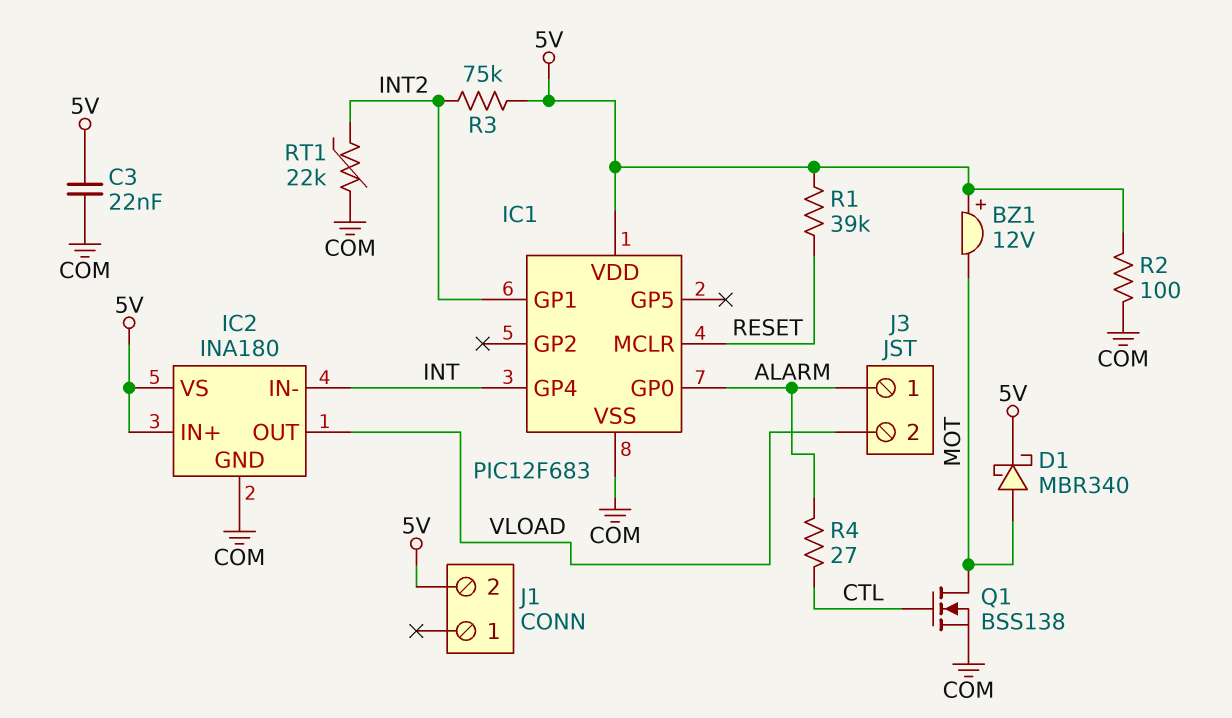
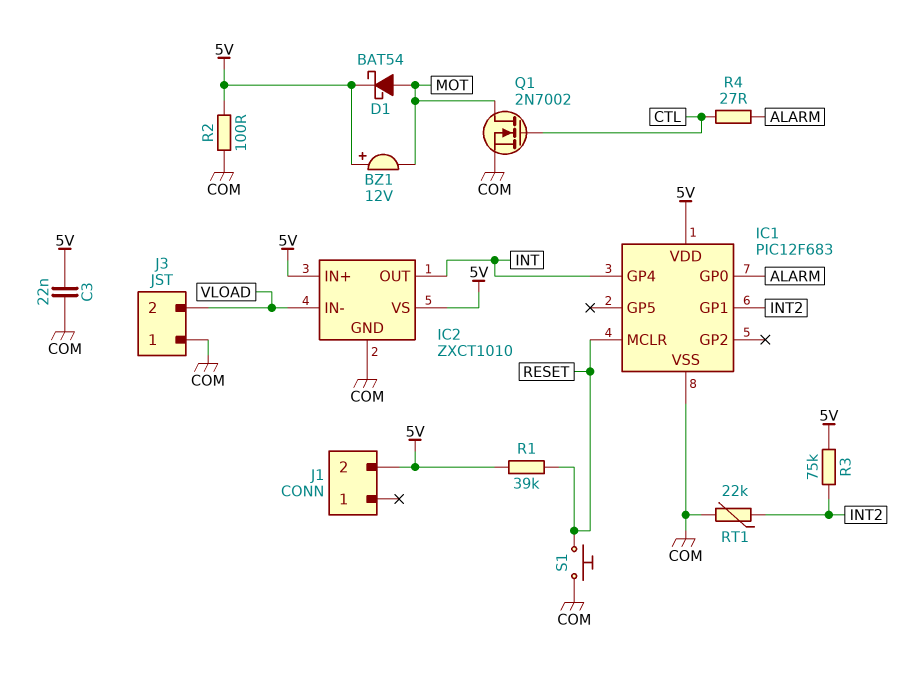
D1: schottky MBR340 (A MOT, K 5V) -> schottky BAT54 (A MOT, K 5V)
IC2: INA180 -> ZXCT1010
IC2 pin IN-: INT -> VLOAD
IC2 pin OUT: VLOAD -> INT
J3 pin 1: ALARM -> COM
Q1: NMOS BSS138 (G CTL, D MOT, S COM) -> NMOS 2N7002 (G CTL, D MOT, S COM)
S1: none -> button (COM, RESET)

